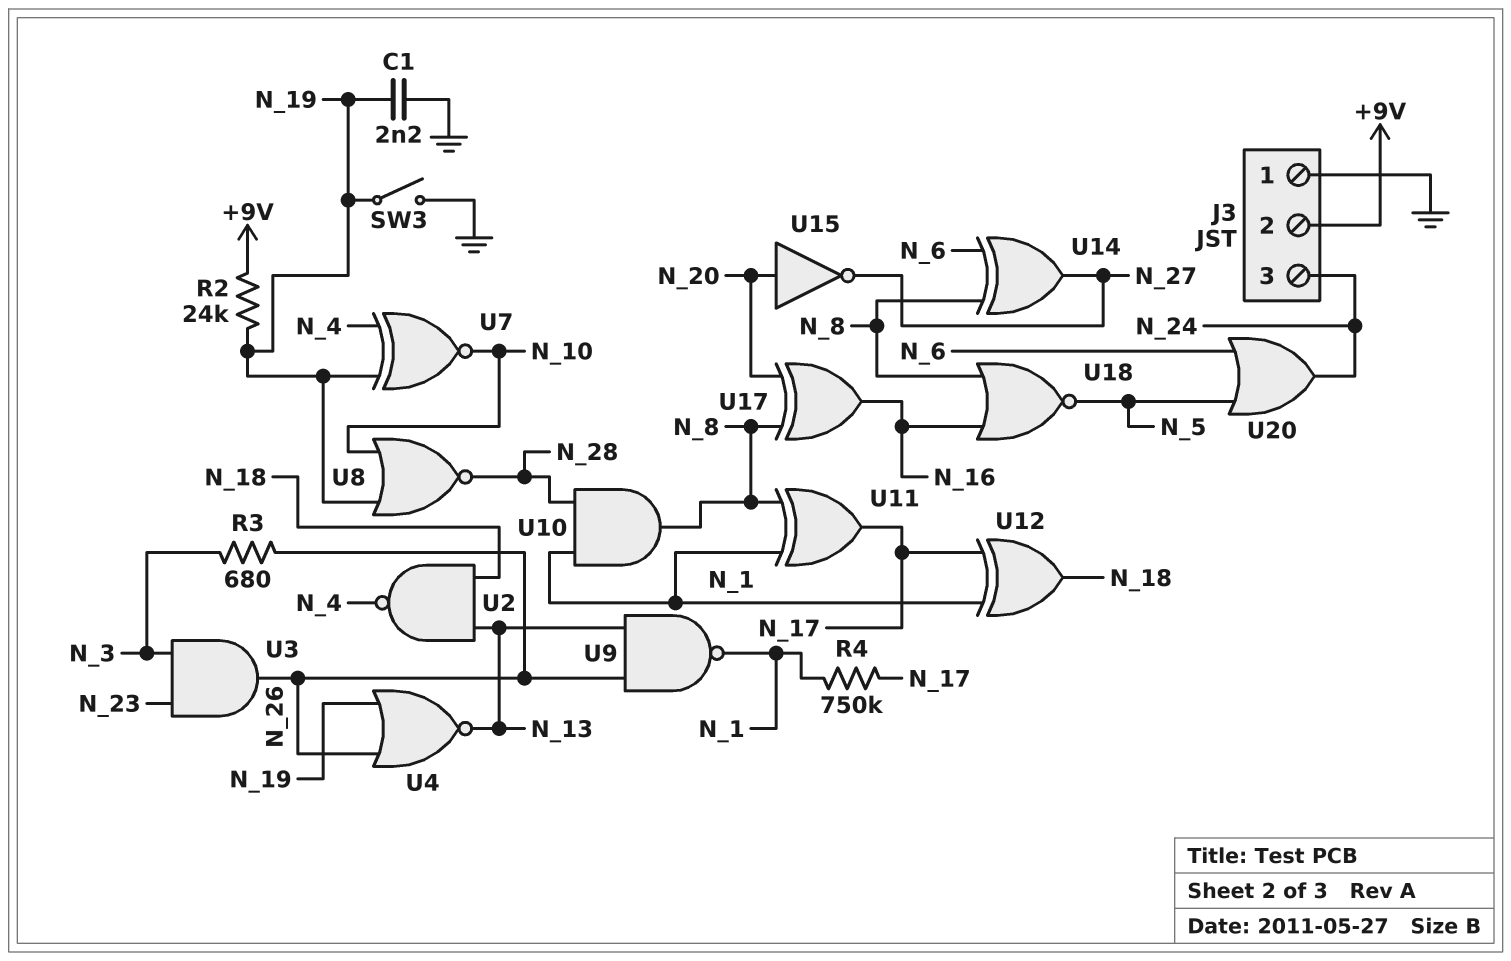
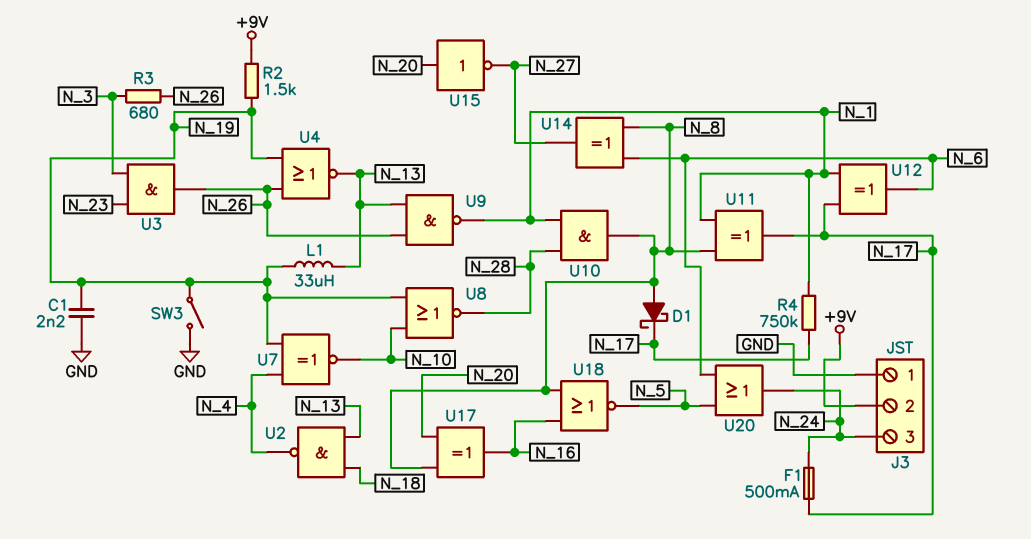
D1: none -> schottky (A N_8, K N_17)
F1: none -> 500mA (N_17, N_24)
L1: none -> 33uH (N_13, N_19)
R2: 24k (+9V, N_19) -> 1.5k (+9V, N_19)
U12: XOR (in N_1, in N_17, out N_18) -> XOR (in N_1, in N_17, out N_6)

